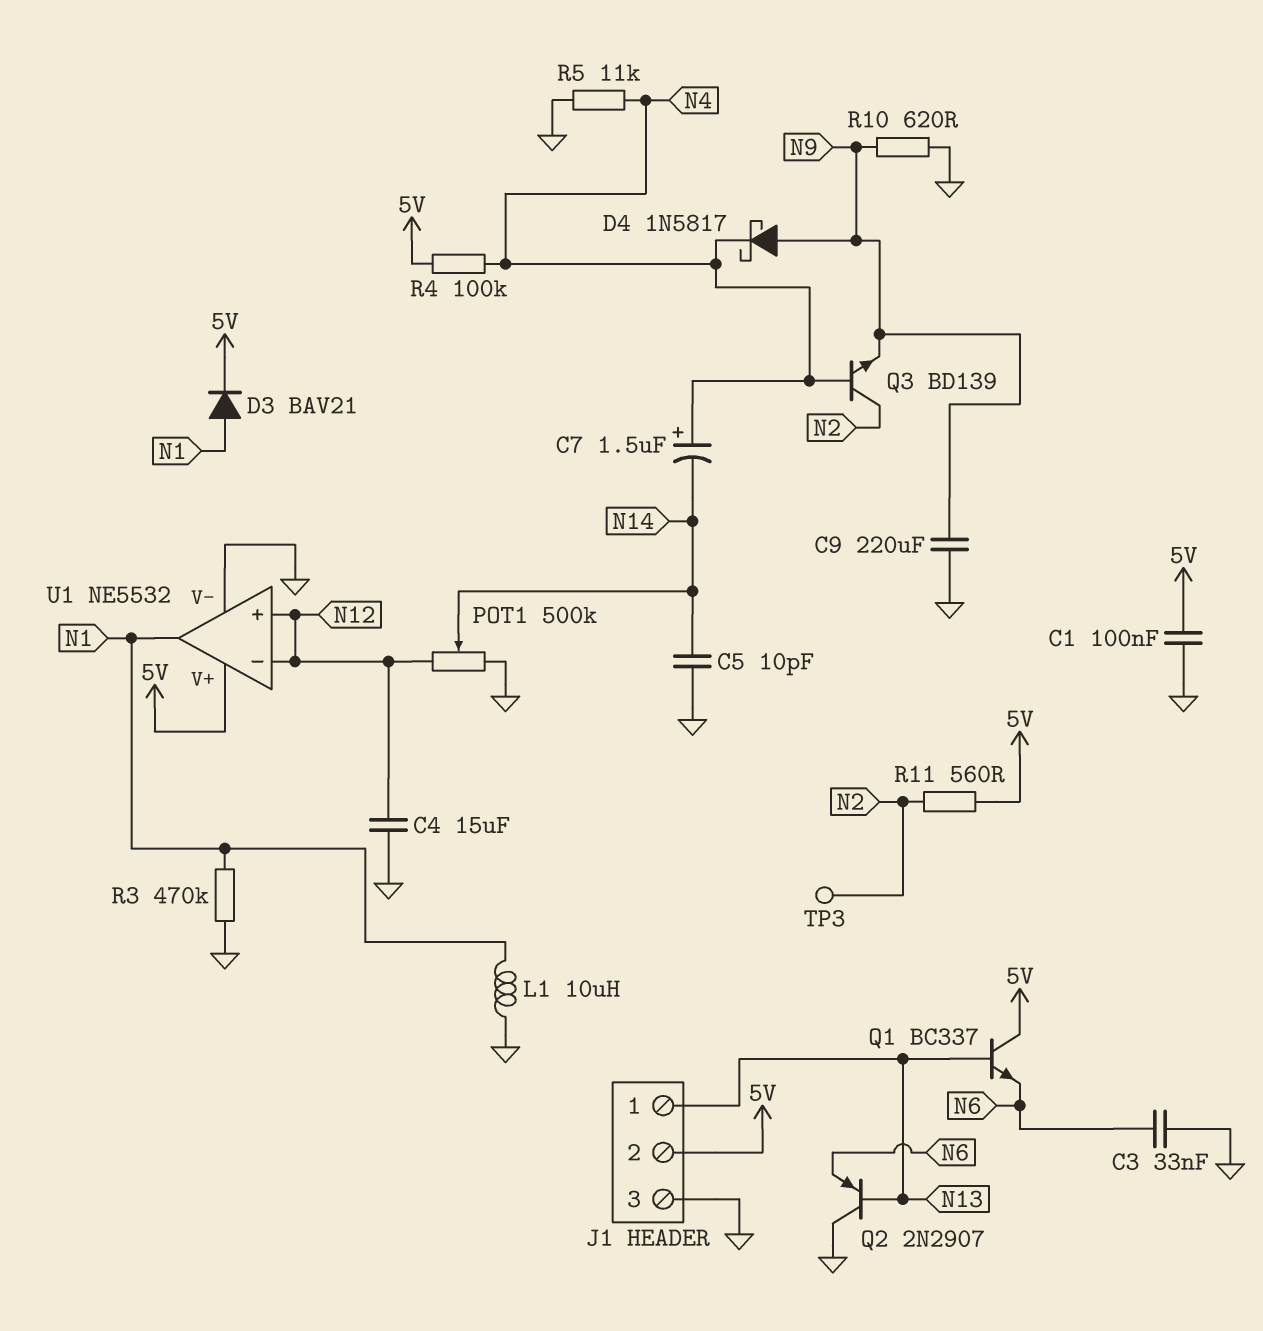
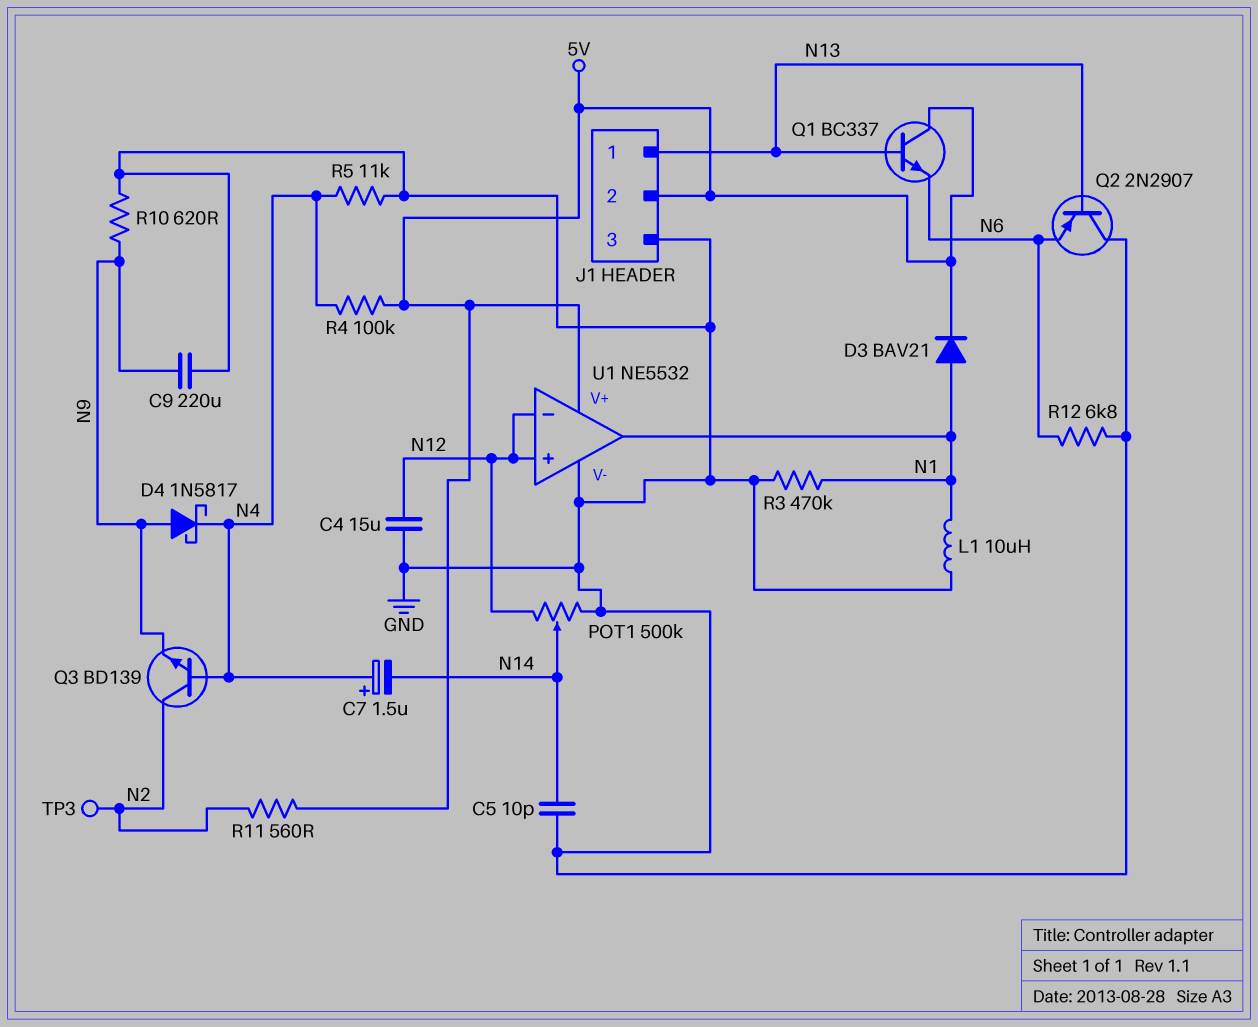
C1: 100nF (5V, GND) -> none
C3: 33nF (GND, N6) -> none
R12: none -> 6.8k (GND, N6)

